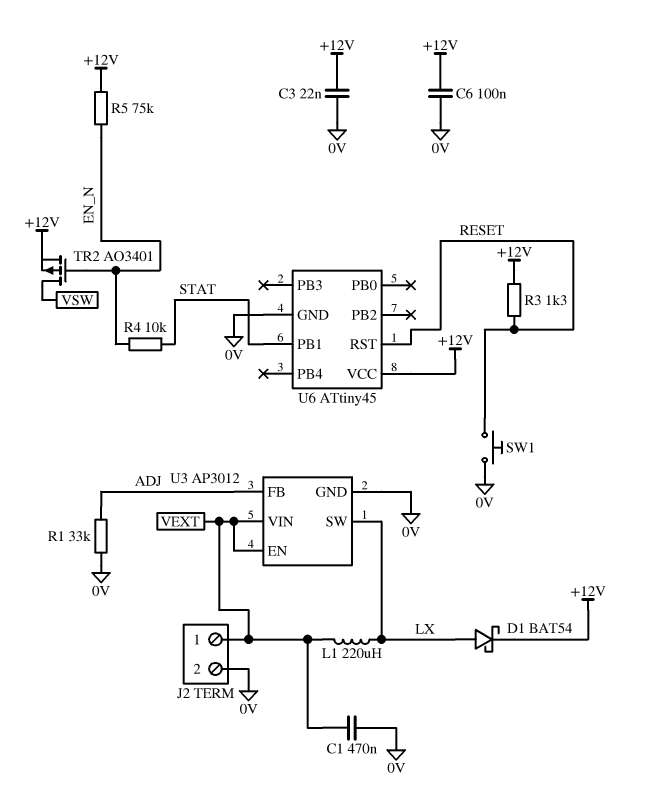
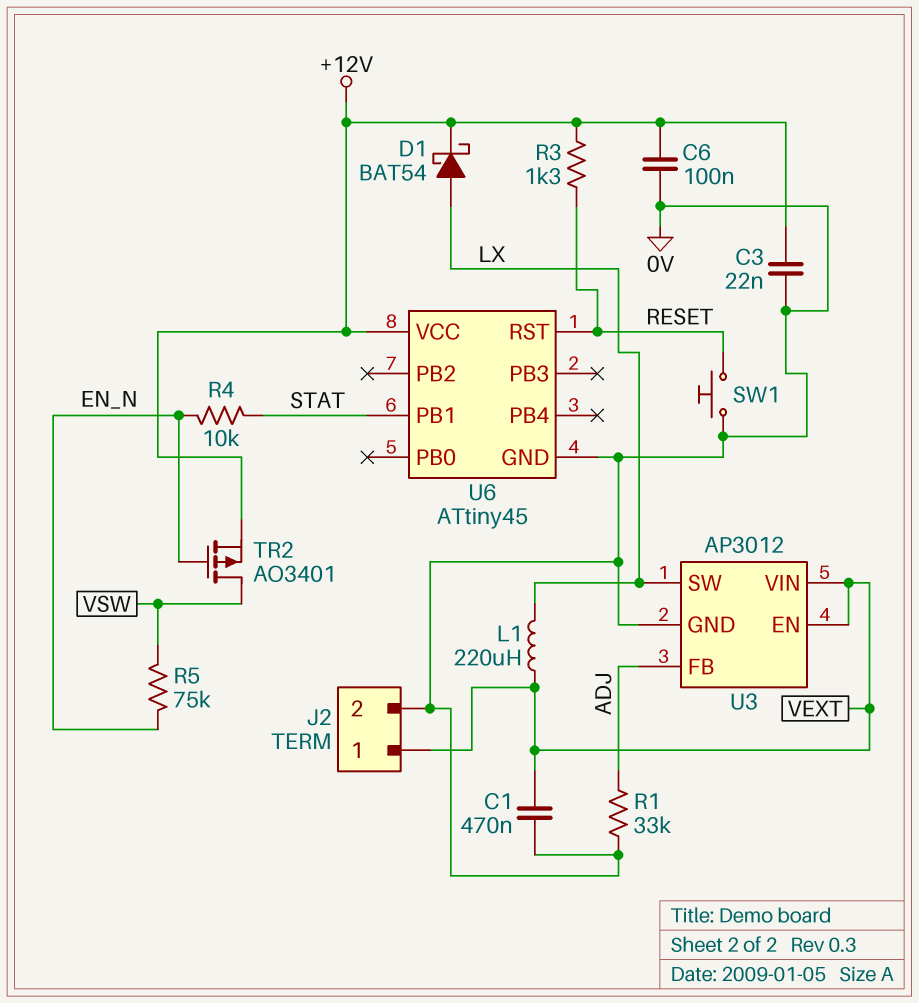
R5: 75k (+12V, EN_N) -> 75k (EN_N, VSW)

